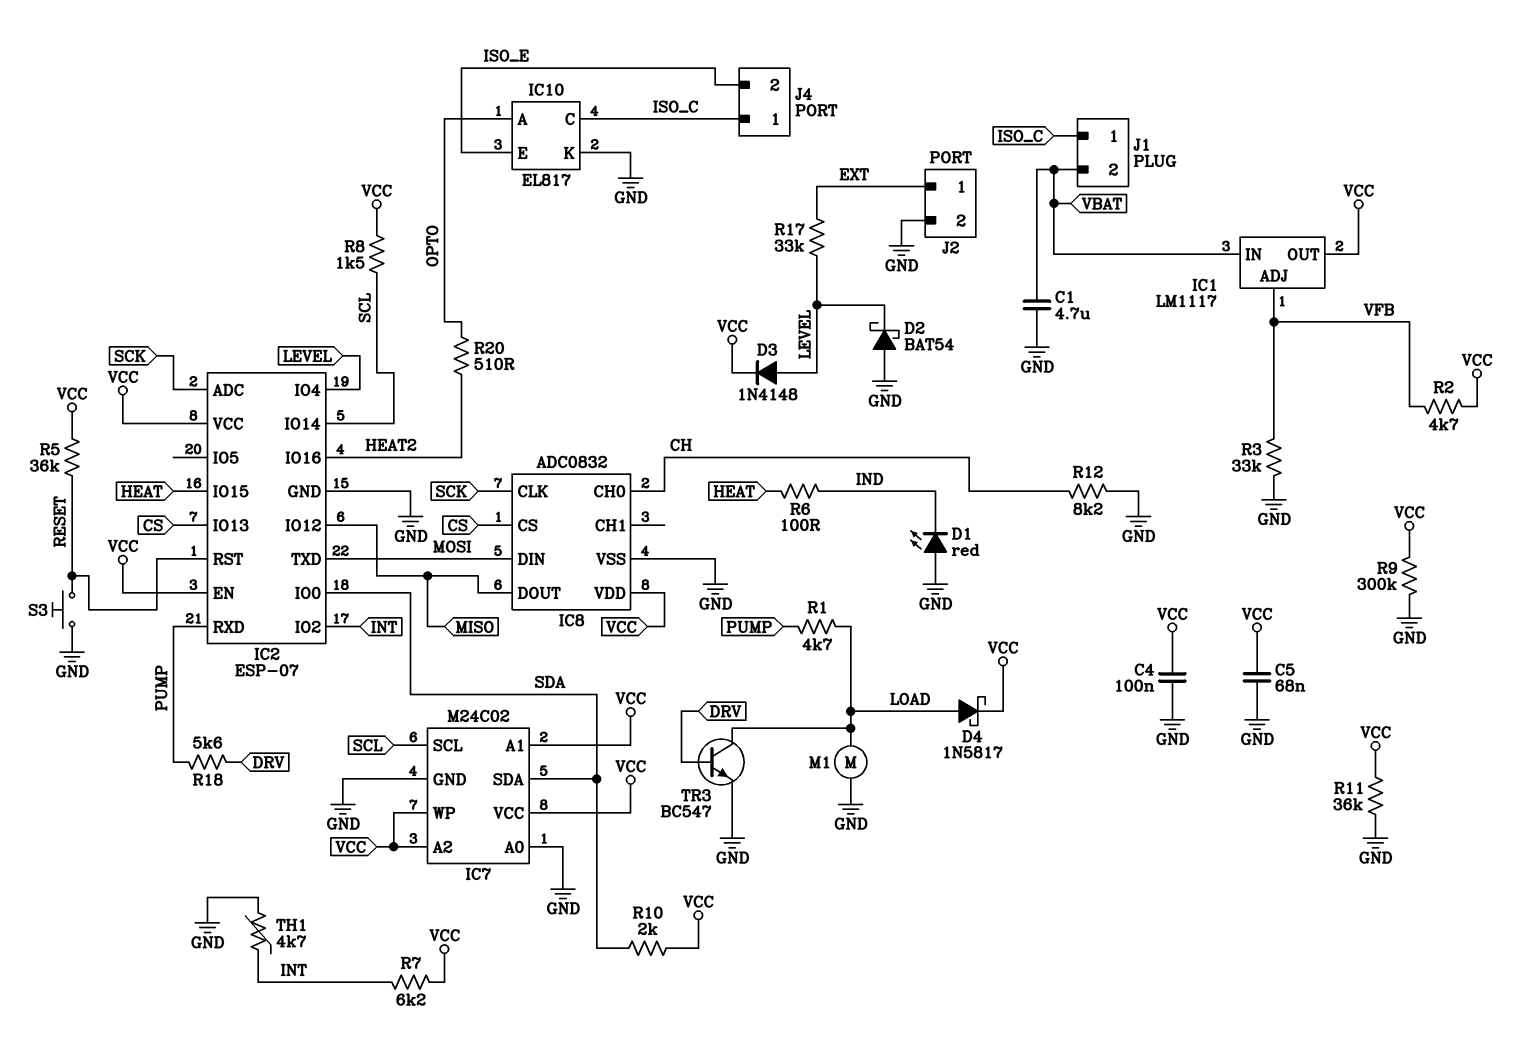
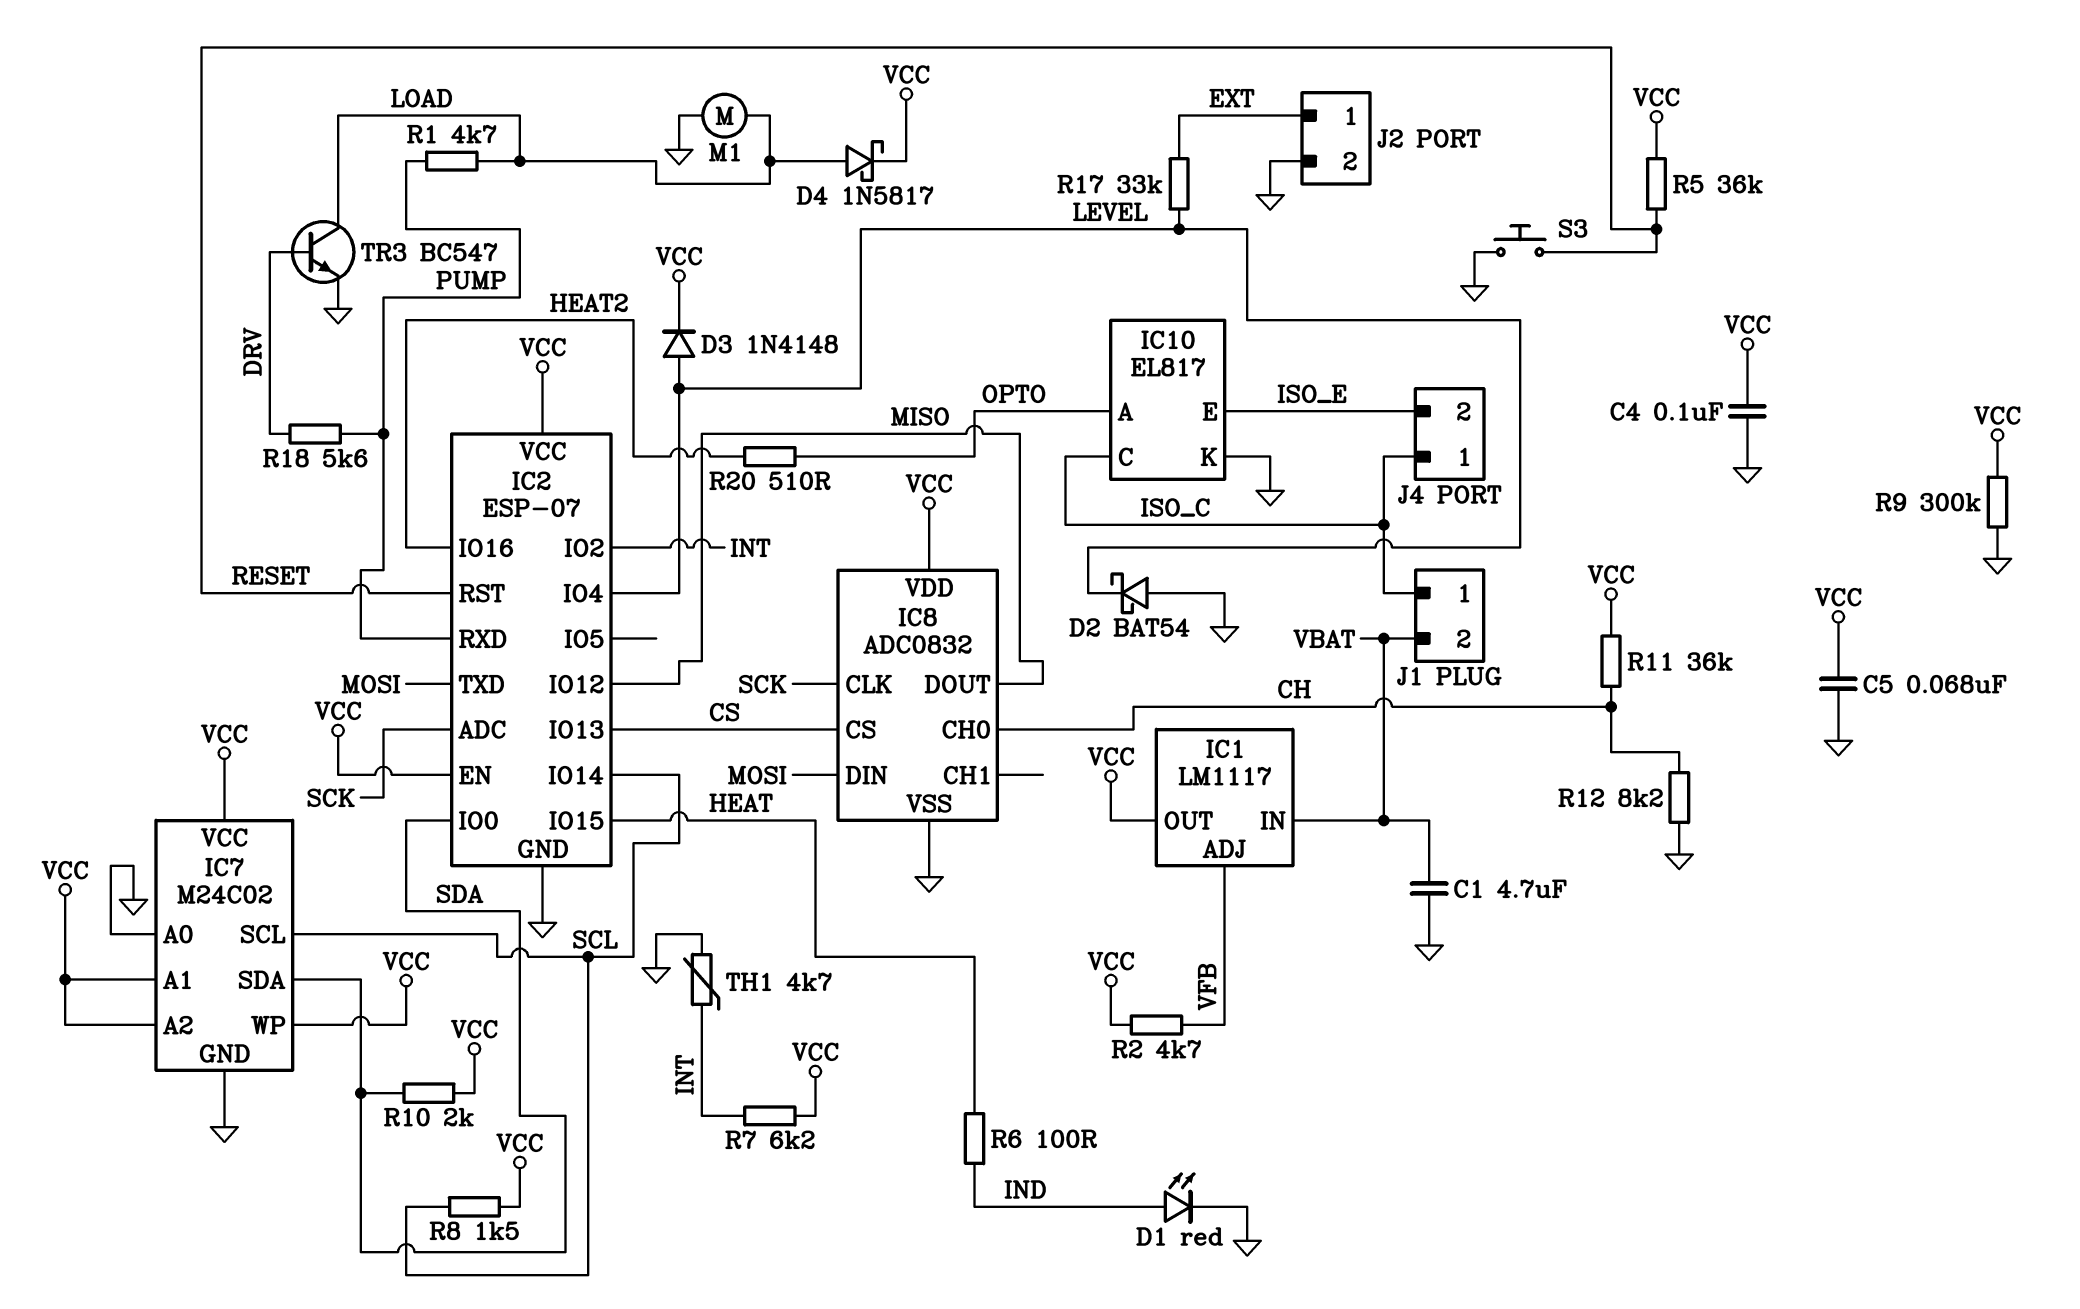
D1: LED red (A GND, K IND) -> LED red (A IND, K GND)
R3: 33k (GND, VFB) -> none
R11: 36k (GND, VCC) -> 36k (CH, VCC)

